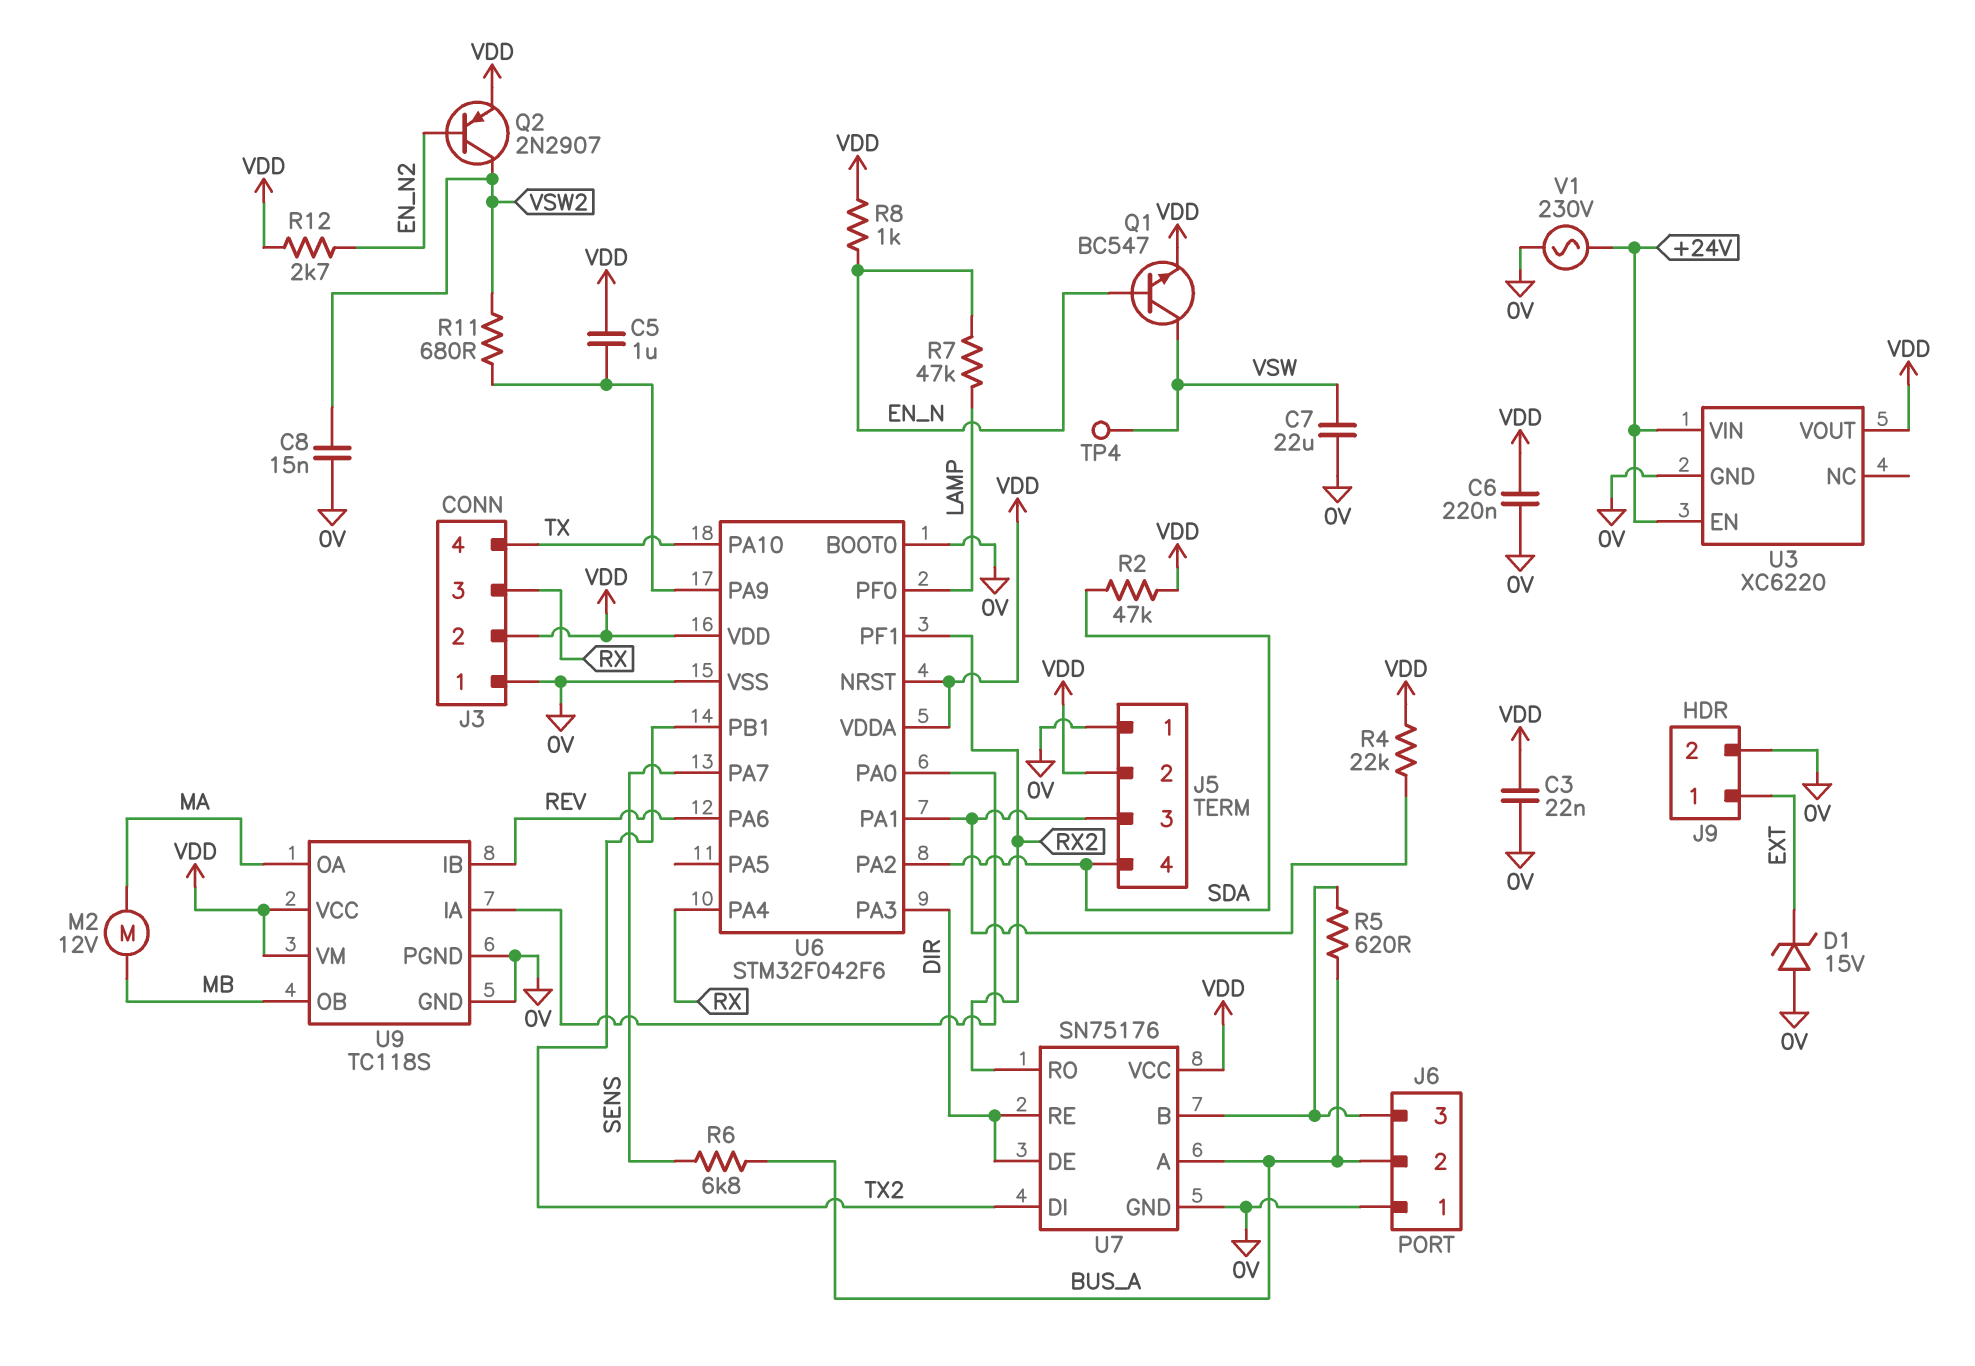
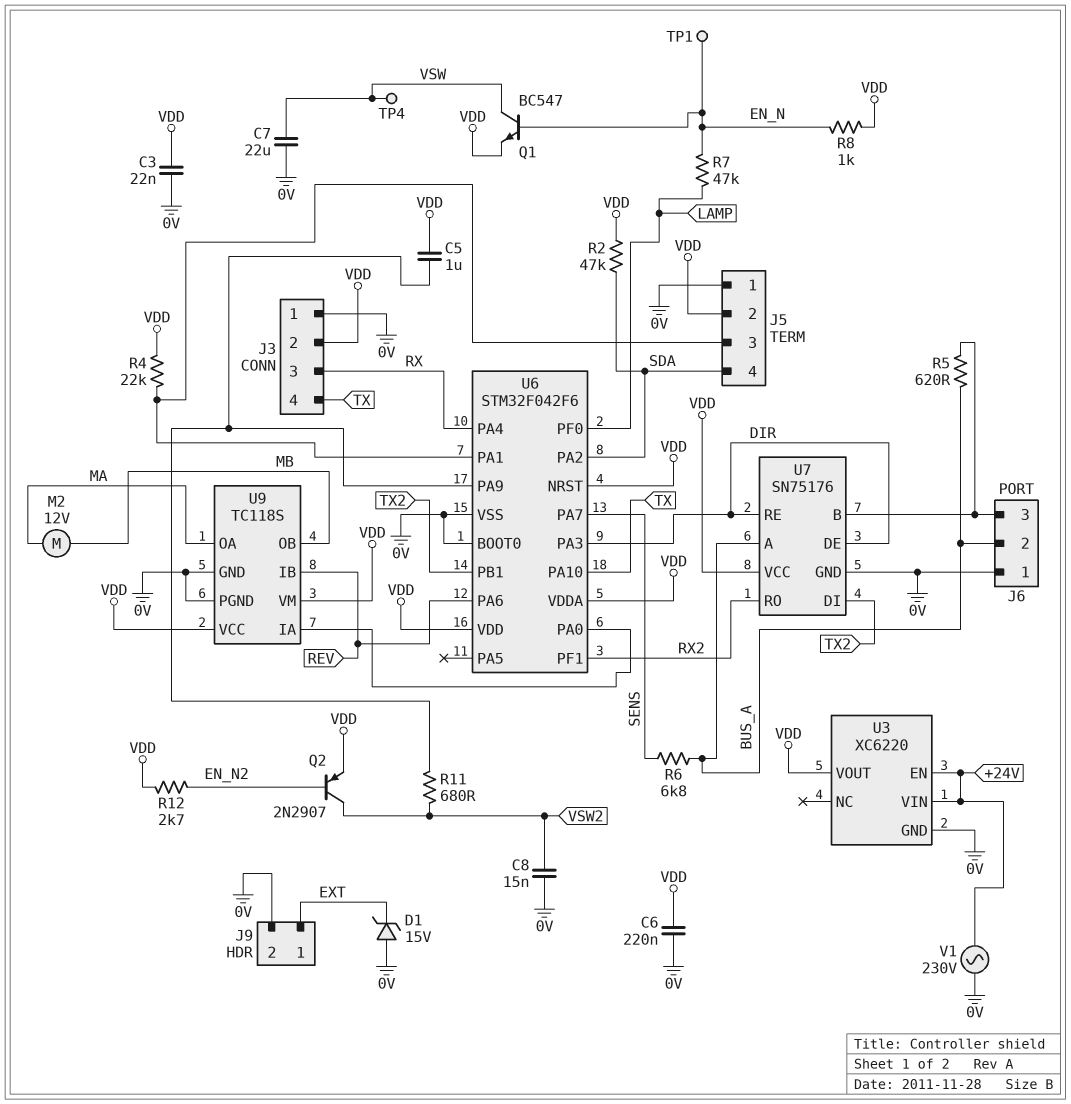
TP1: none -> test point (EN_N)

